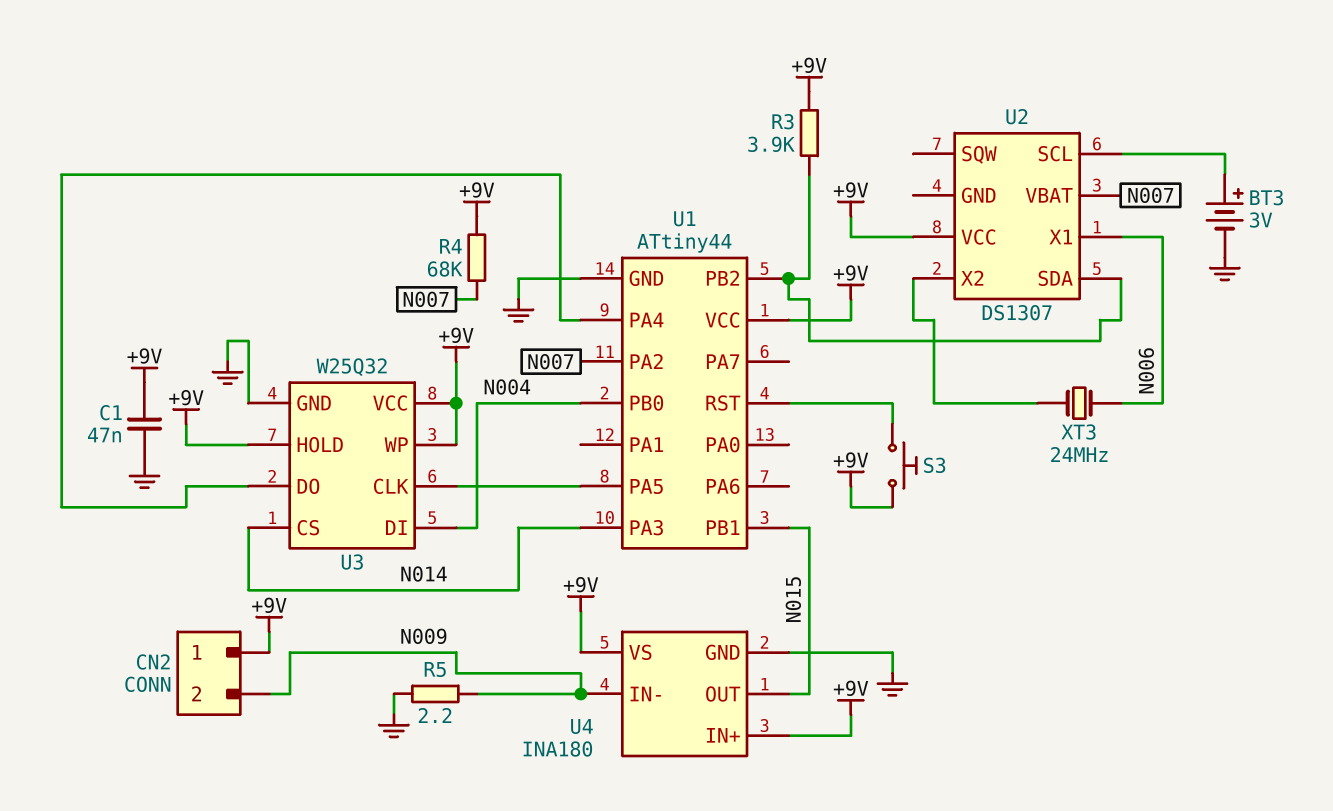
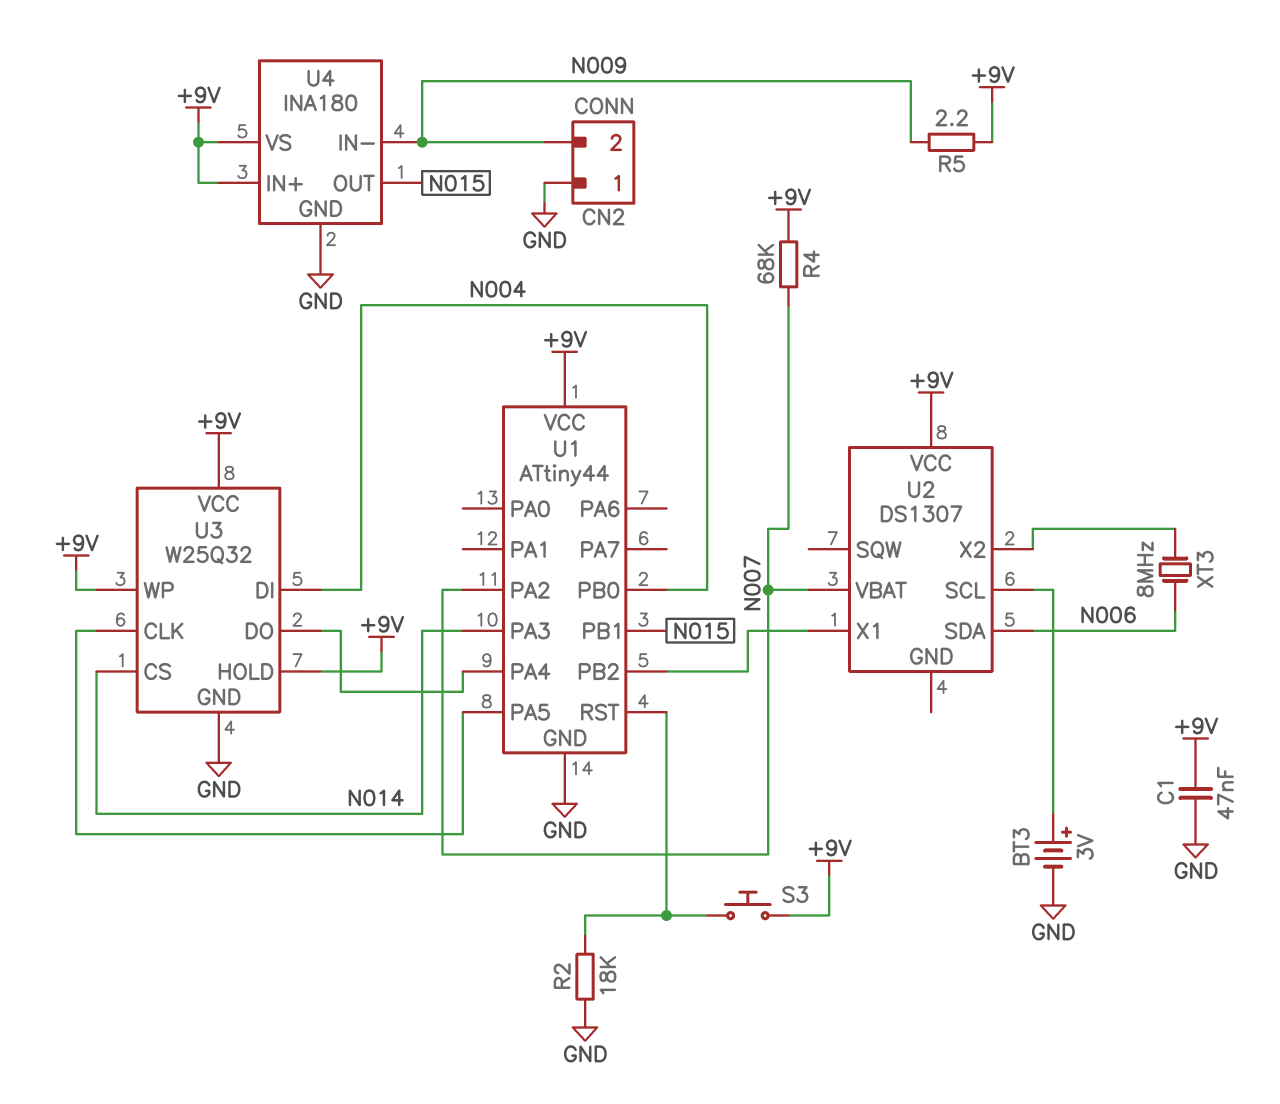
CN2 pin 1: +9V -> GND
R2: none -> 18k (GND, U1/RST)
R3: 3.9k (+9V, U1/PB2) -> none
R5: 2.2 (GND, N009) -> 2.2 (+9V, N009)
U2 pin SDA: U1/PB2 -> N006
U2 pin X1: N006 -> U1/PB2
XT3: 24MHz (N006, U2/X2) -> 8MHz (N006, U2/X2)

